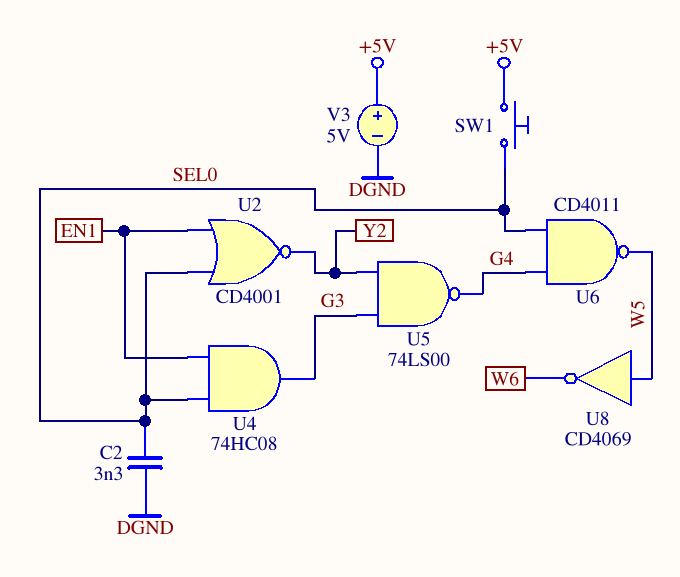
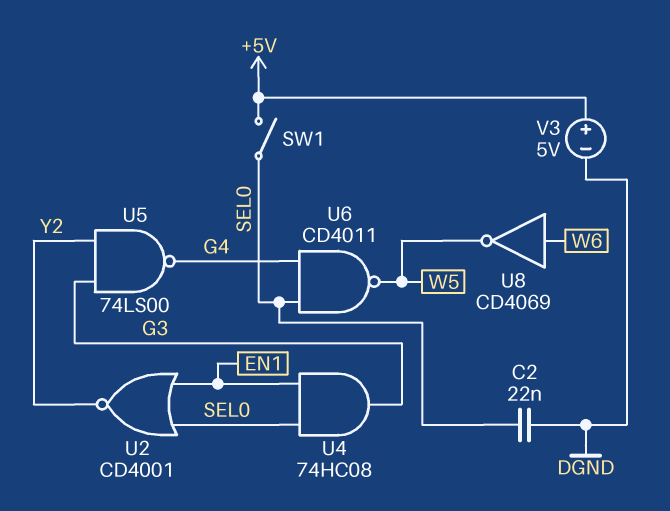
C2: 3.3nF (DGND, SEL0) -> 22nF (DGND, SEL0)
SW1: button (+5V, SEL0) -> switch (+5V, SEL0)
U8: NOT CD4069 (in W5, out W6) -> NOT CD4069 (in W6, out W5)

